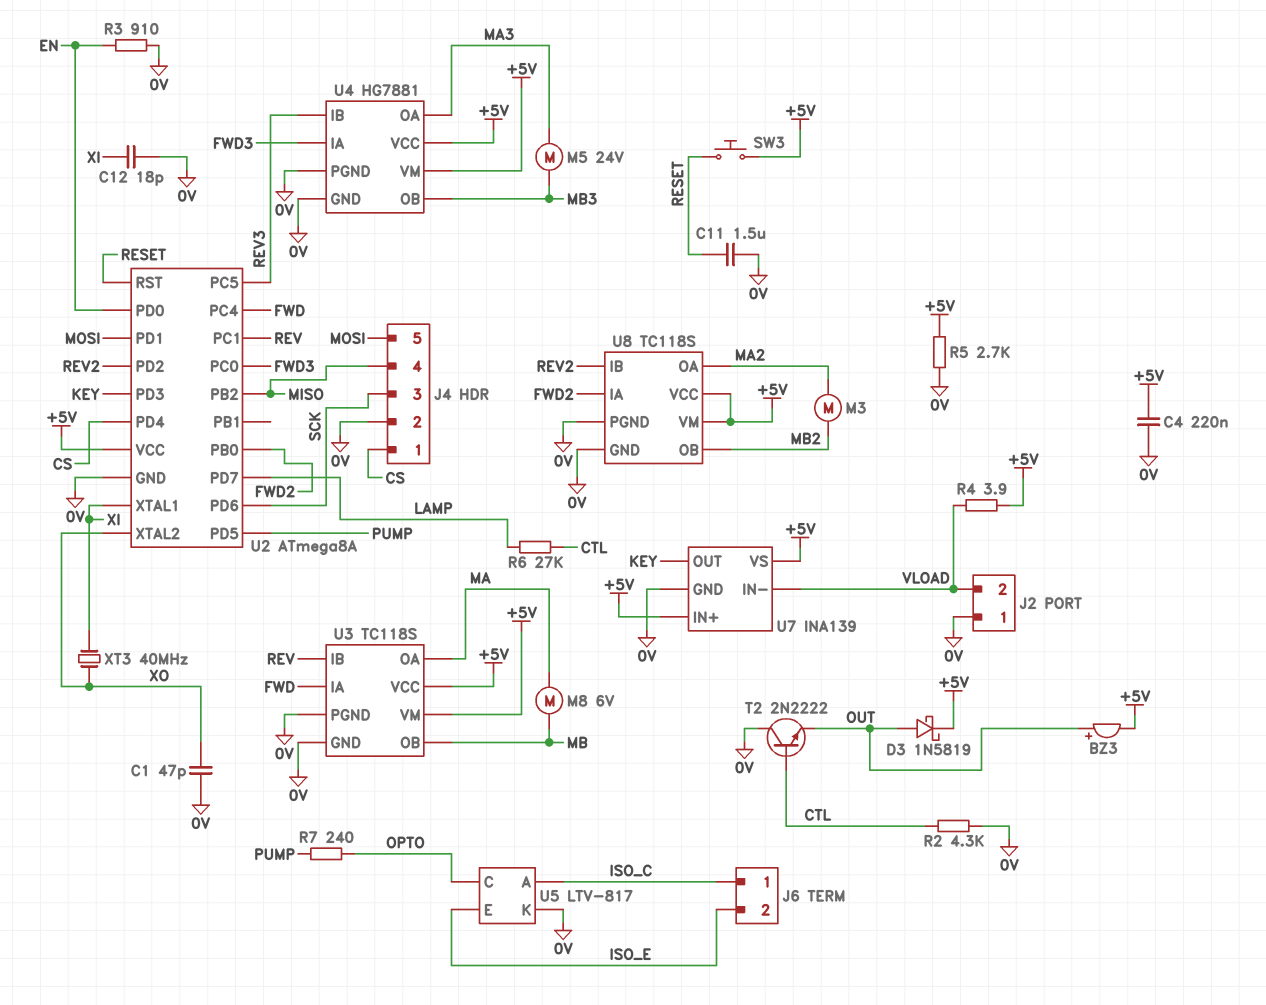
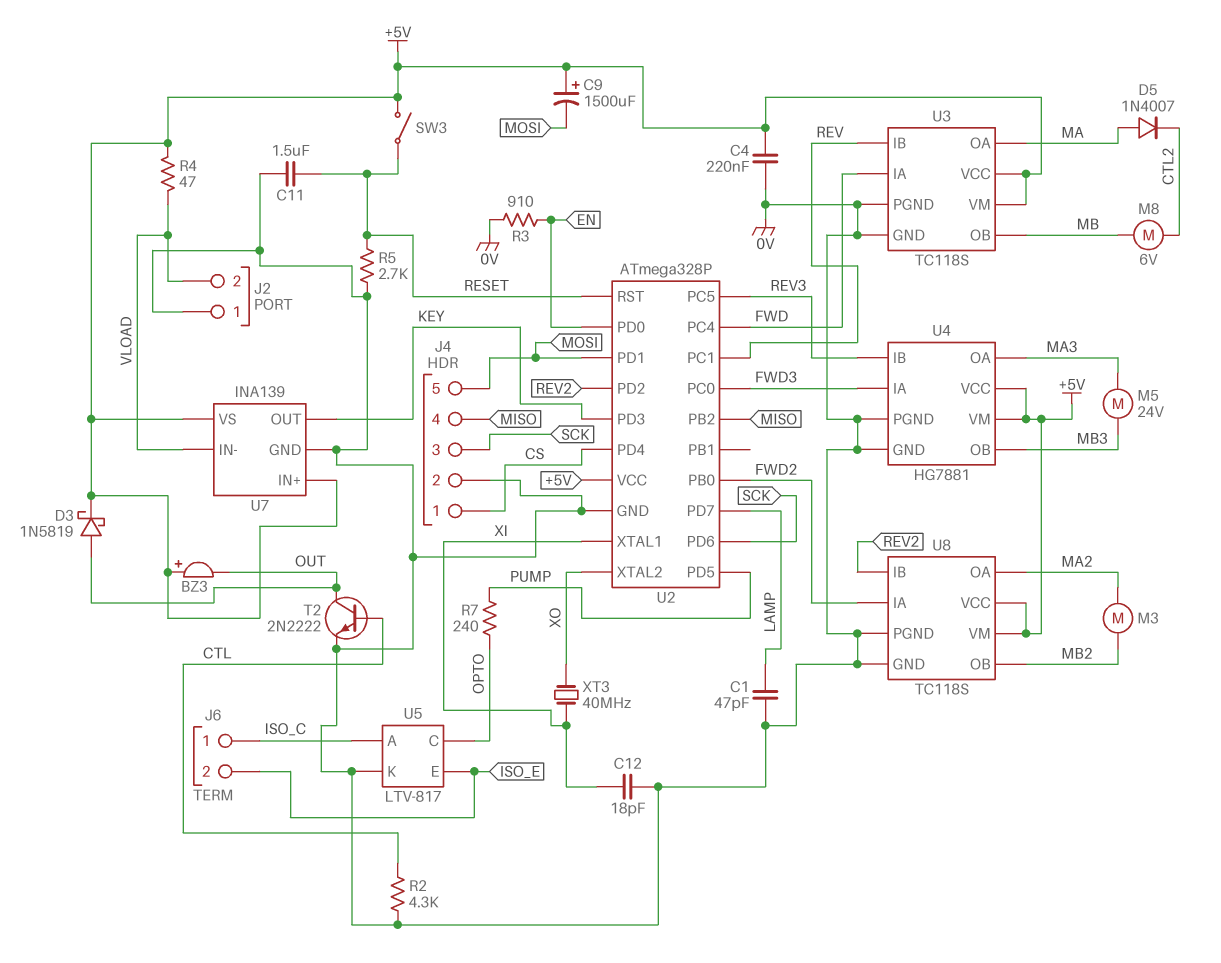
BZ3: buzzer (plus OUT, minus +5V) -> buzzer (plus +5V, minus OUT)
C1: 47pF (0V, XO) -> 47pF (0V, LAMP)
C9: none -> 1500uF (plus +5V, minus MOSI)
D5: none -> diode 1N4007 (A MA, K CTL2)
M8: motor 6V (MA, MB) -> motor 6V (CTL2, MB)
R4: 3.9 (+5V, VLOAD) -> 47 (+5V, VLOAD)
R5: 2.7k (+5V, 0V) -> 2.7k (0V, RESET)
R6: 27k (CTL, LAMP) -> none
SW3: button (+5V, RESET) -> switch (+5V, RESET)
T2: NPN 2N2222 (B CTL, C 0V, E OUT) -> NPN 2N2222 (B CTL, C OUT, E 0V)
U2: ATmega8A -> ATmega328P

